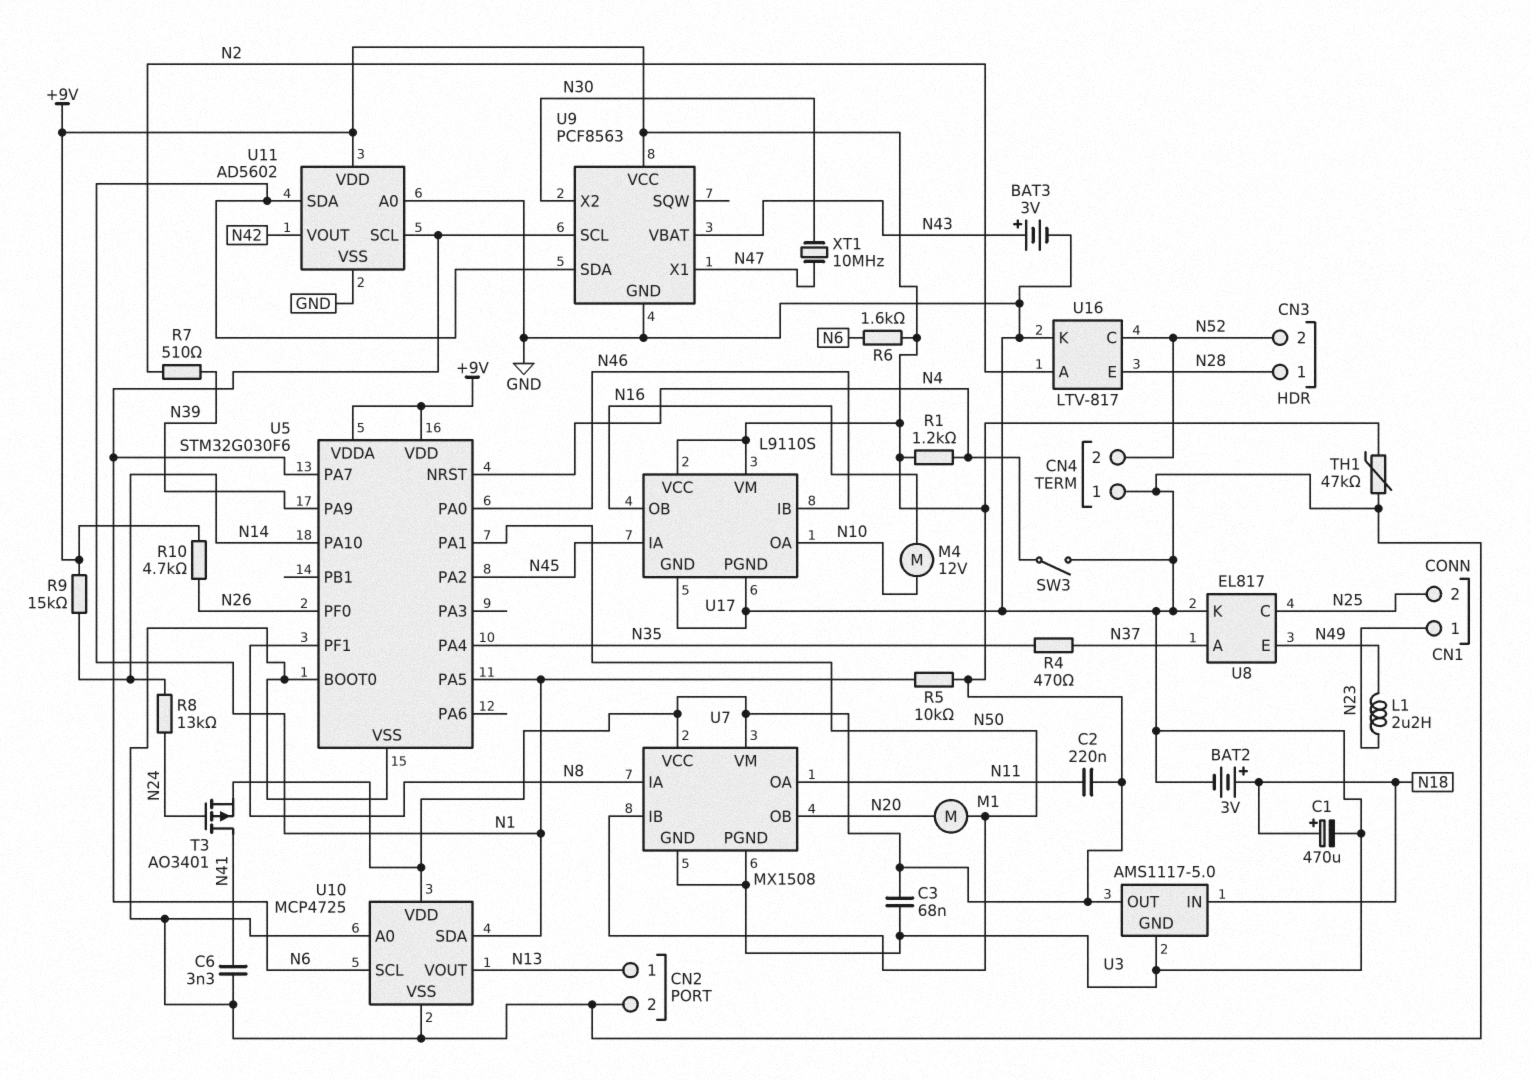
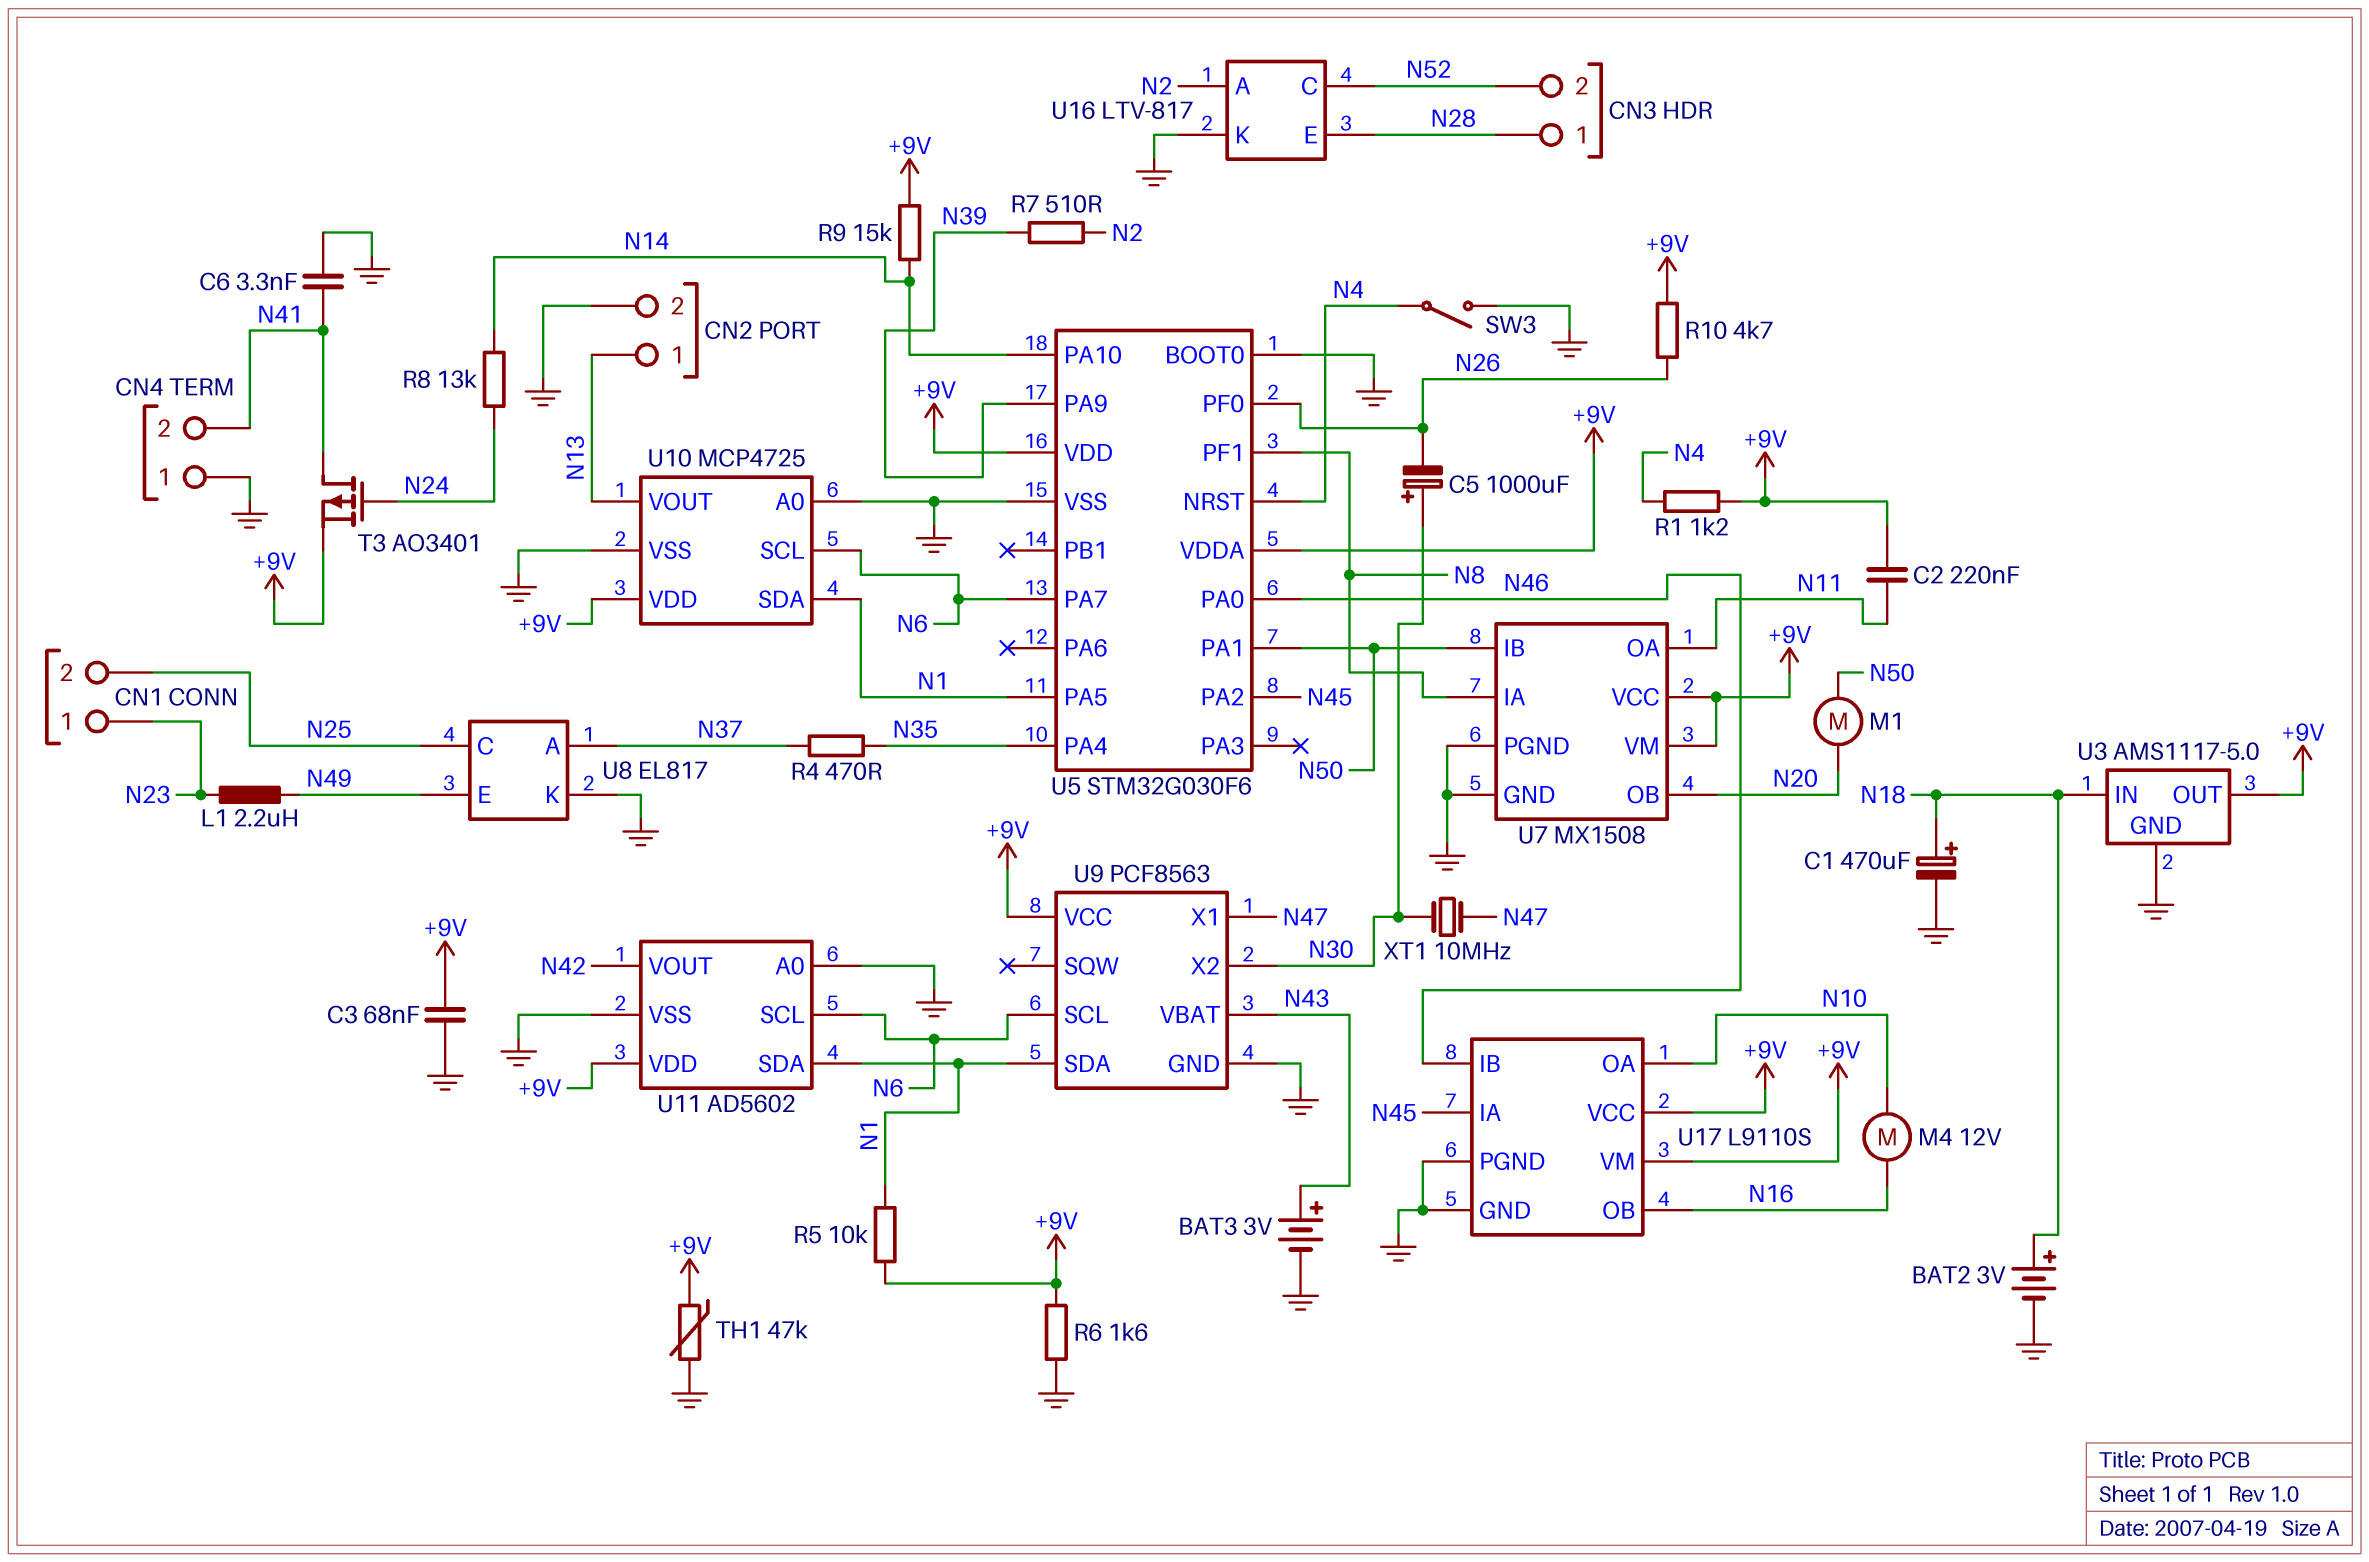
C5: none -> 1000uF (plus N30, minus N26)
CN4 pin 2: N52 -> N41
R6: 1.6k (+9V, N6) -> 1.6k (+9V, GND)

